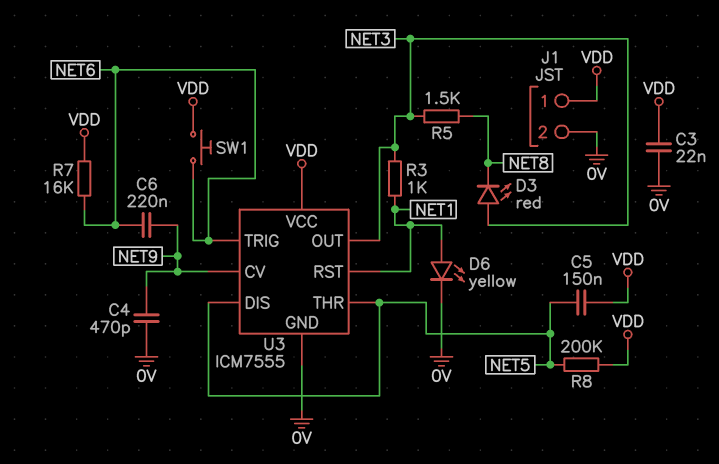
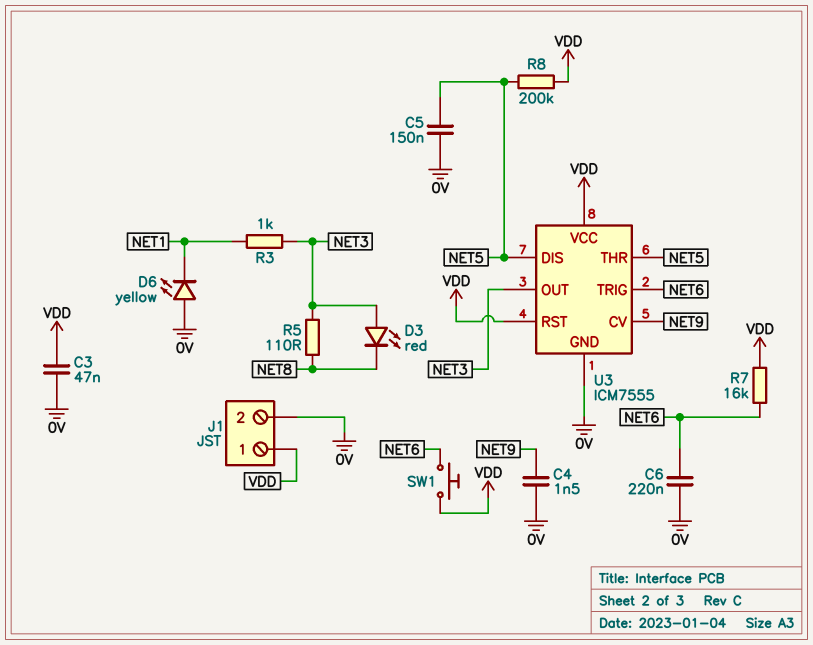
C3: 22nF (0V, VDD) -> 47nF (0V, VDD)
C4: 470pF (0V, NET9) -> 1.5nF (0V, NET9)
C5: 150nF (NET5, VDD) -> 150nF (0V, NET5)
C6: 220nF (NET6, NET9) -> 220nF (0V, NET6)
D6: LED yellow (A NET1, K 0V) -> LED yellow (A 0V, K NET1)
R5: 1.5k (NET3, NET8) -> 110 (NET3, NET8)
U3 pin RST: NET1 -> VDD

